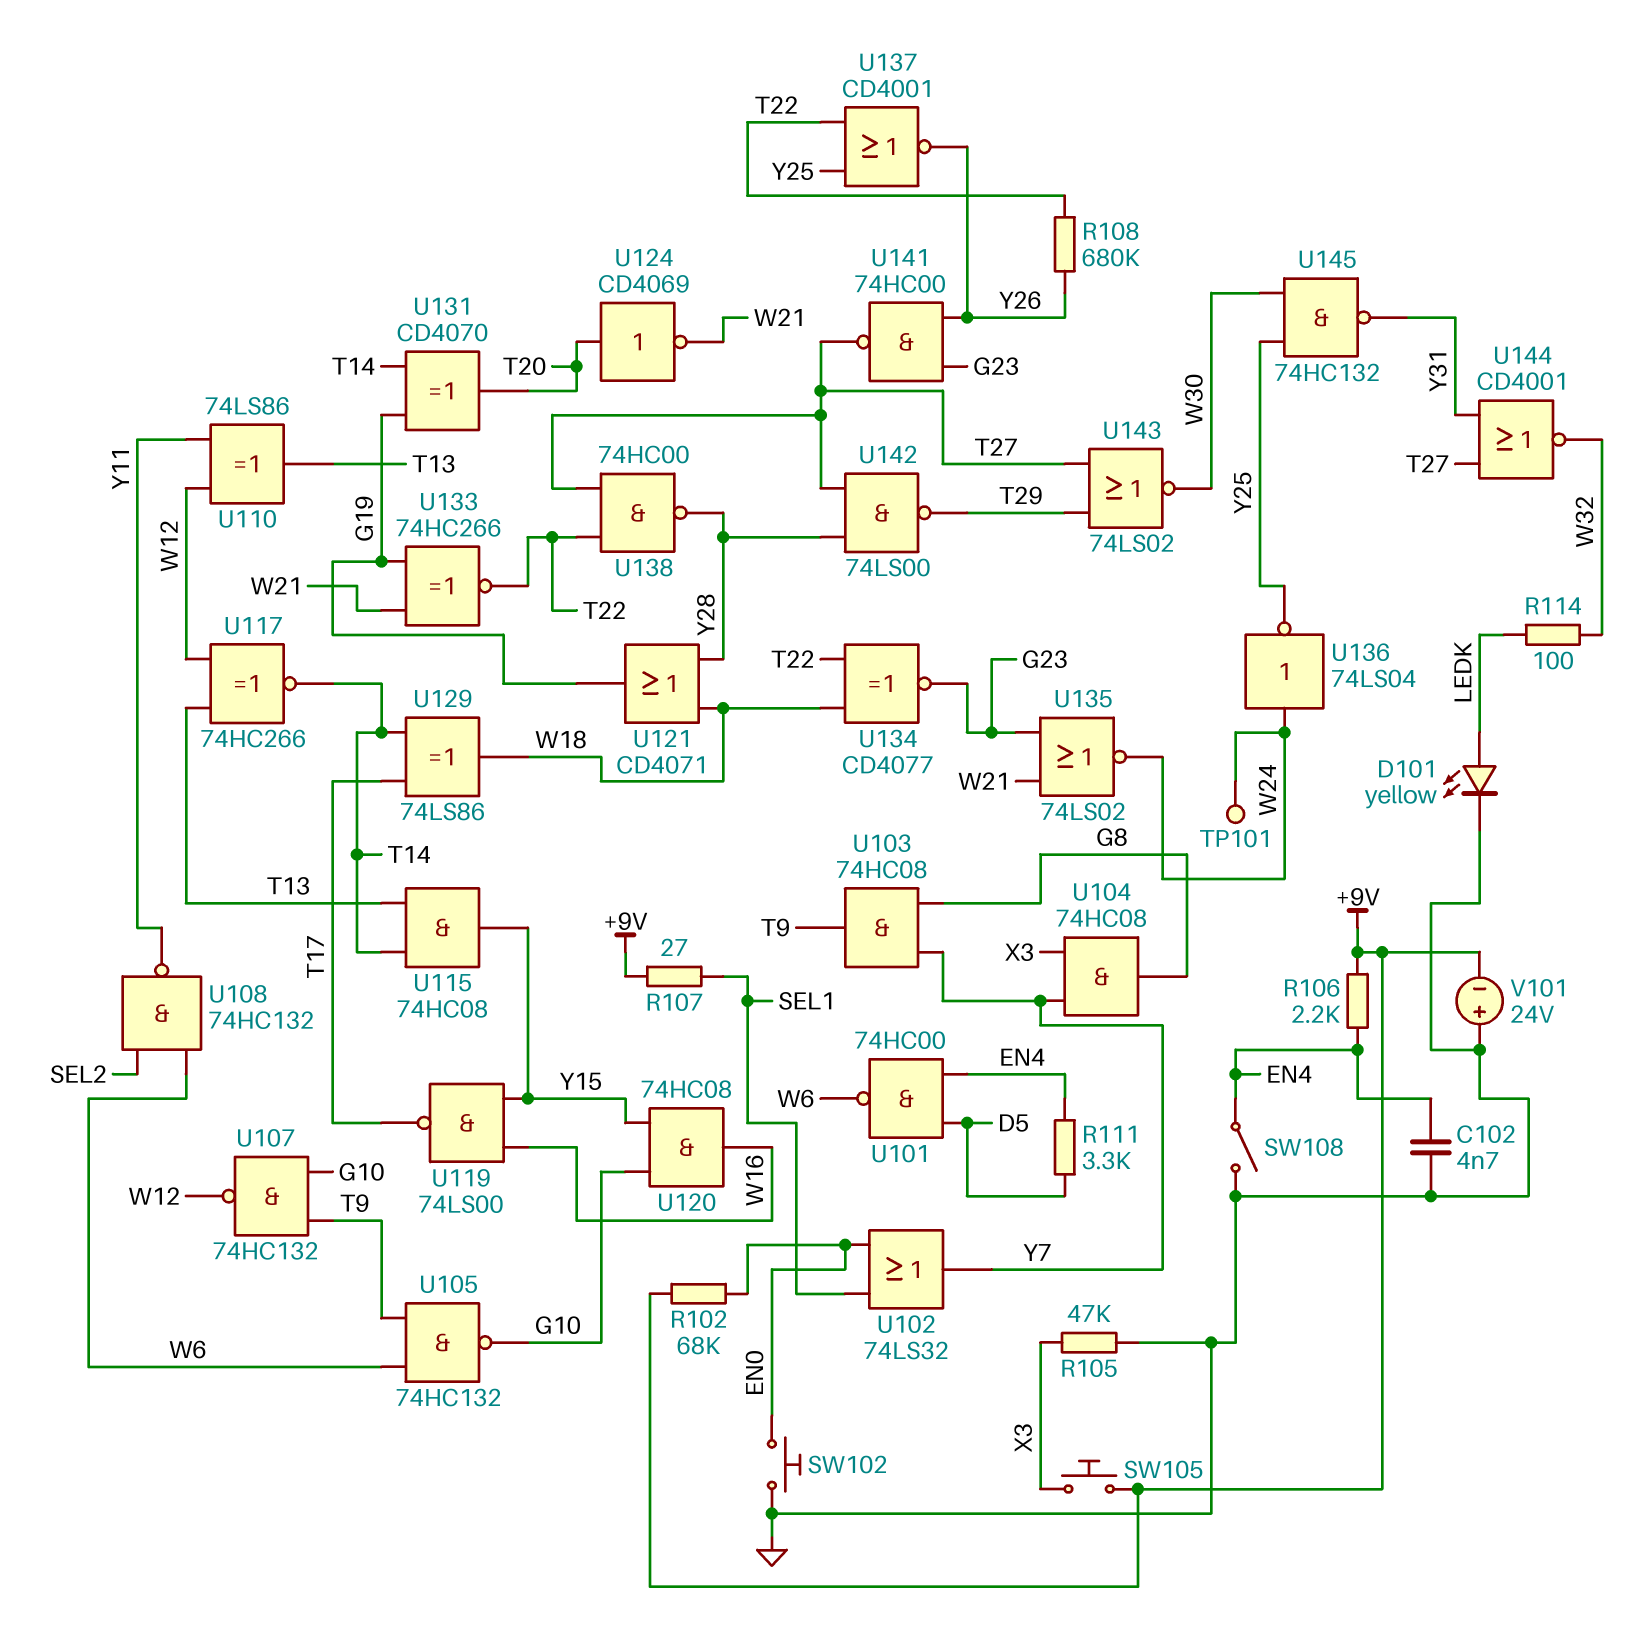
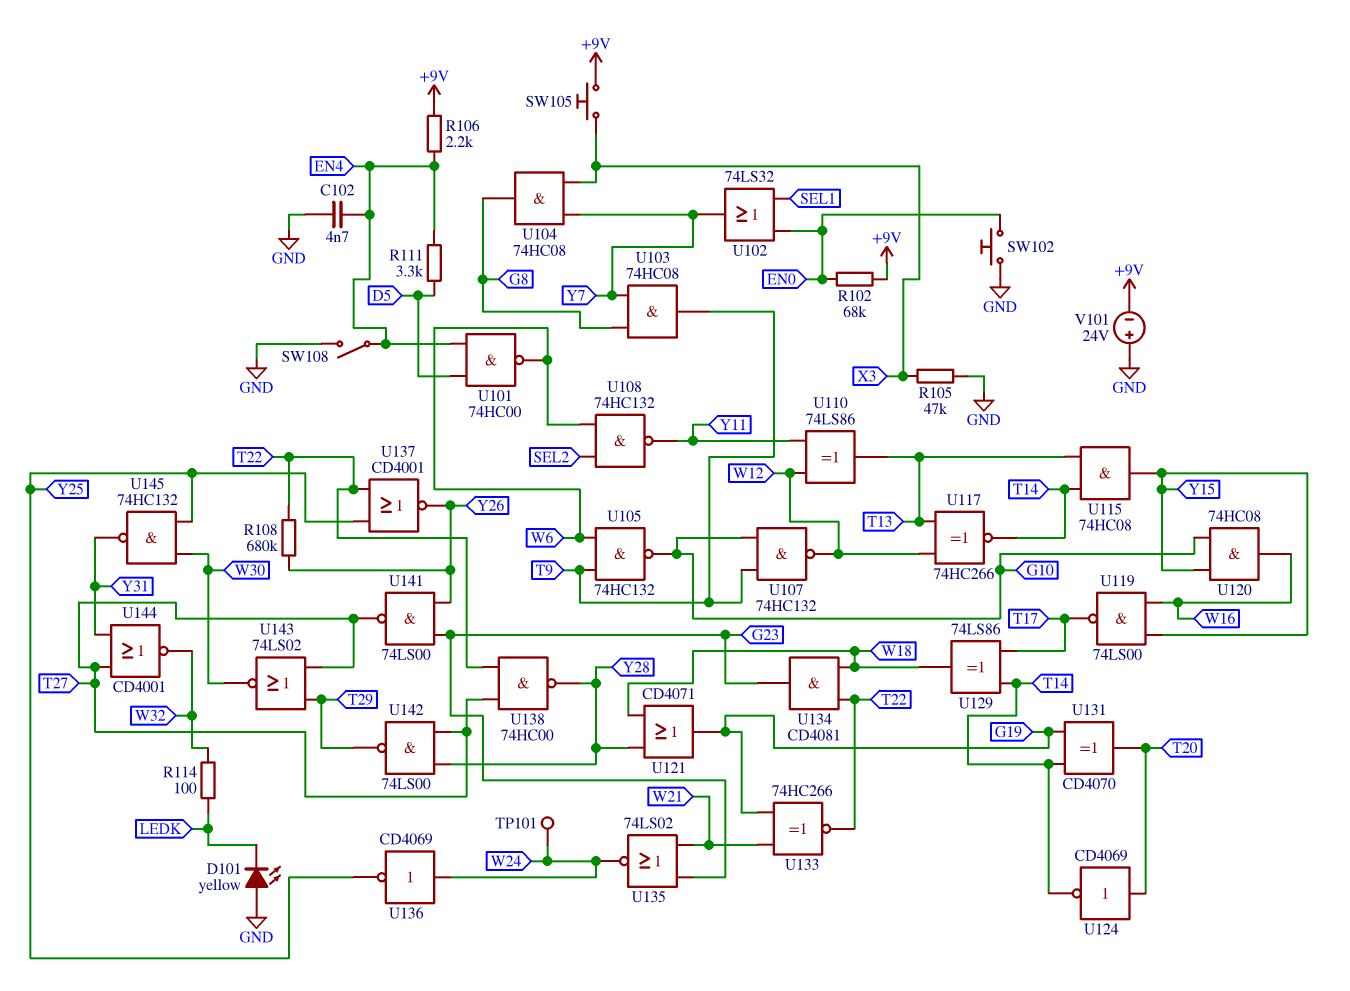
D101: LED yellow (A LEDK, K GND) -> LED yellow (A GND, K LEDK)
R107: 27 (+9V, SEL1) -> none
U124: NOT CD4069 (in T20, out W21) -> NOT CD4069 (in T20, out T14)
U134: XNOR CD4077 (in T22, in W18, out G23) -> AND CD4081 (in T22, in W18, out G23)
U136: NOT 74LS04 (in W24, out Y25) -> NOT CD4069 (in W24, out Y25)
U141: NAND 74HC00 (in G23, in Y26, out T27) -> NAND 74LS00 (in G23, in Y26, out T27)

